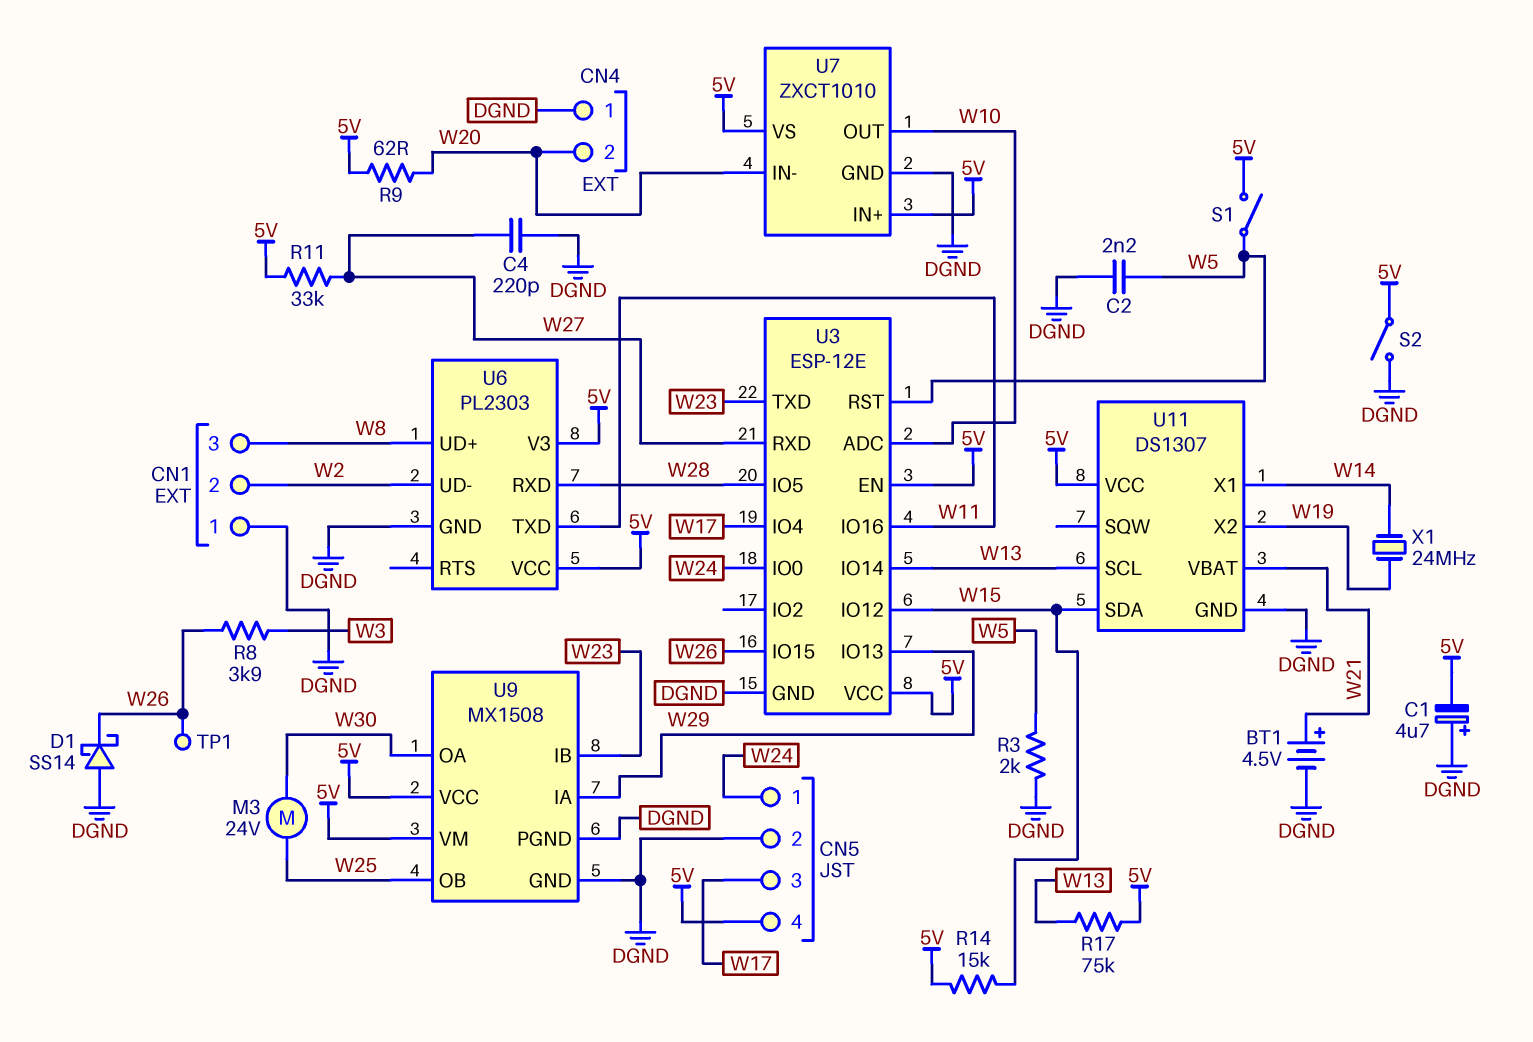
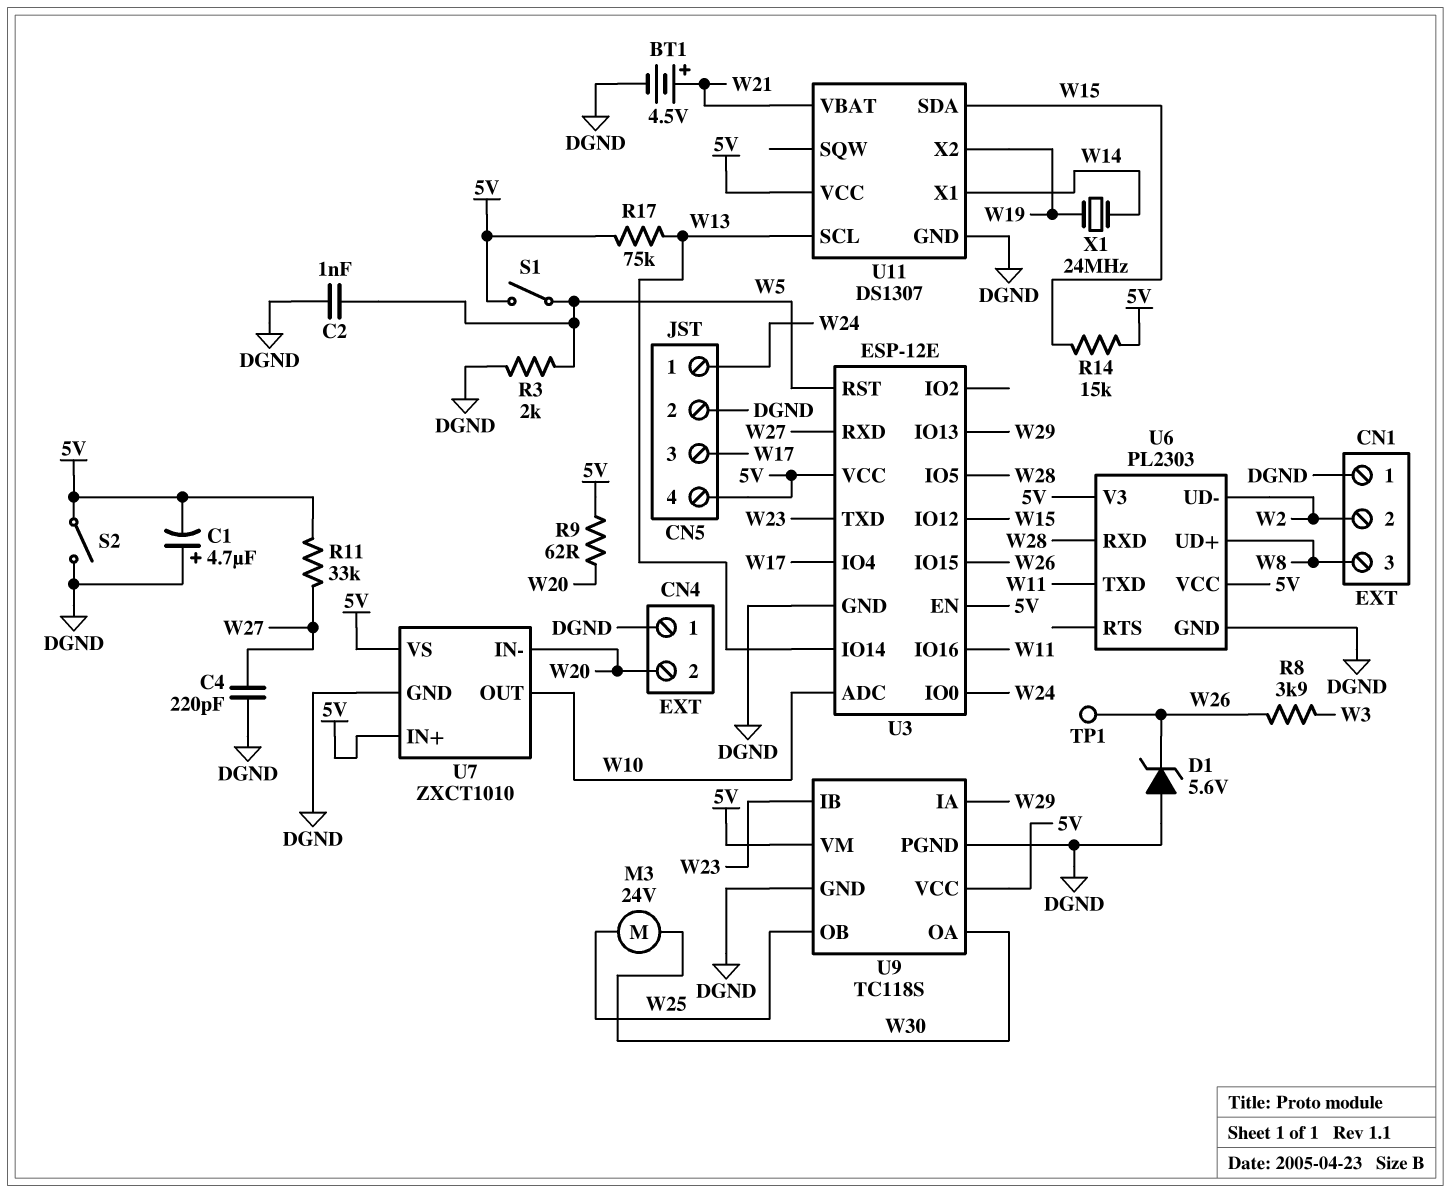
C2: 2.2nF (DGND, W5) -> 1nF (DGND, W5)
D1: schottky SS14 (A DGND, K W26) -> zener 5.6V (A DGND, K W26)
U9: MX1508 -> TC118S

